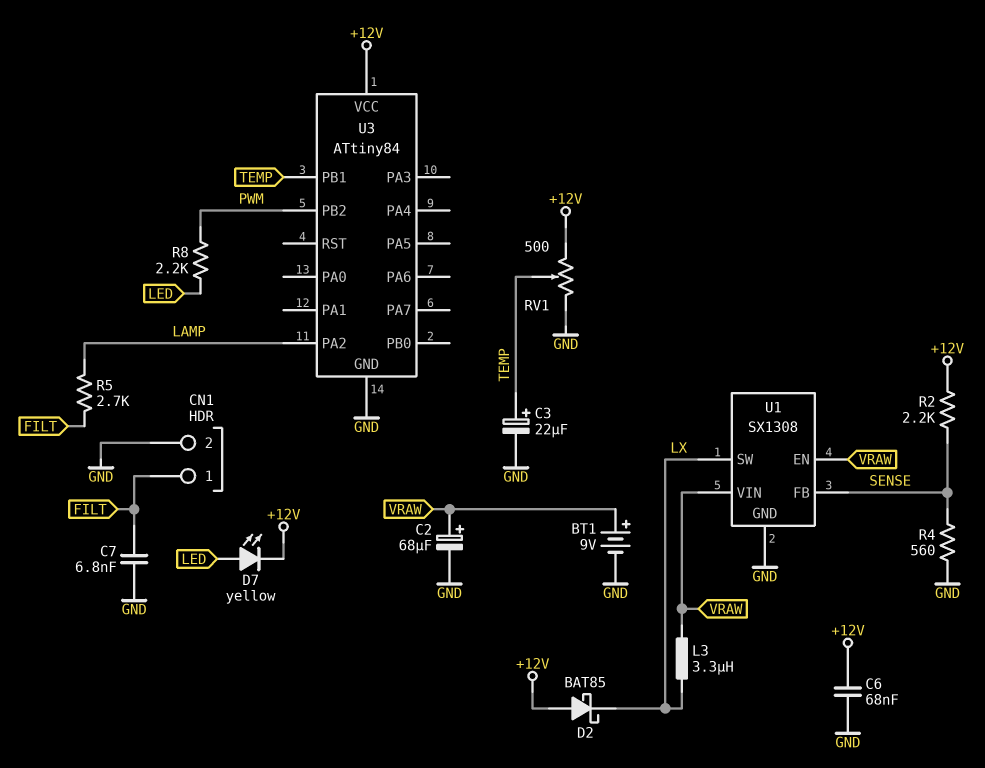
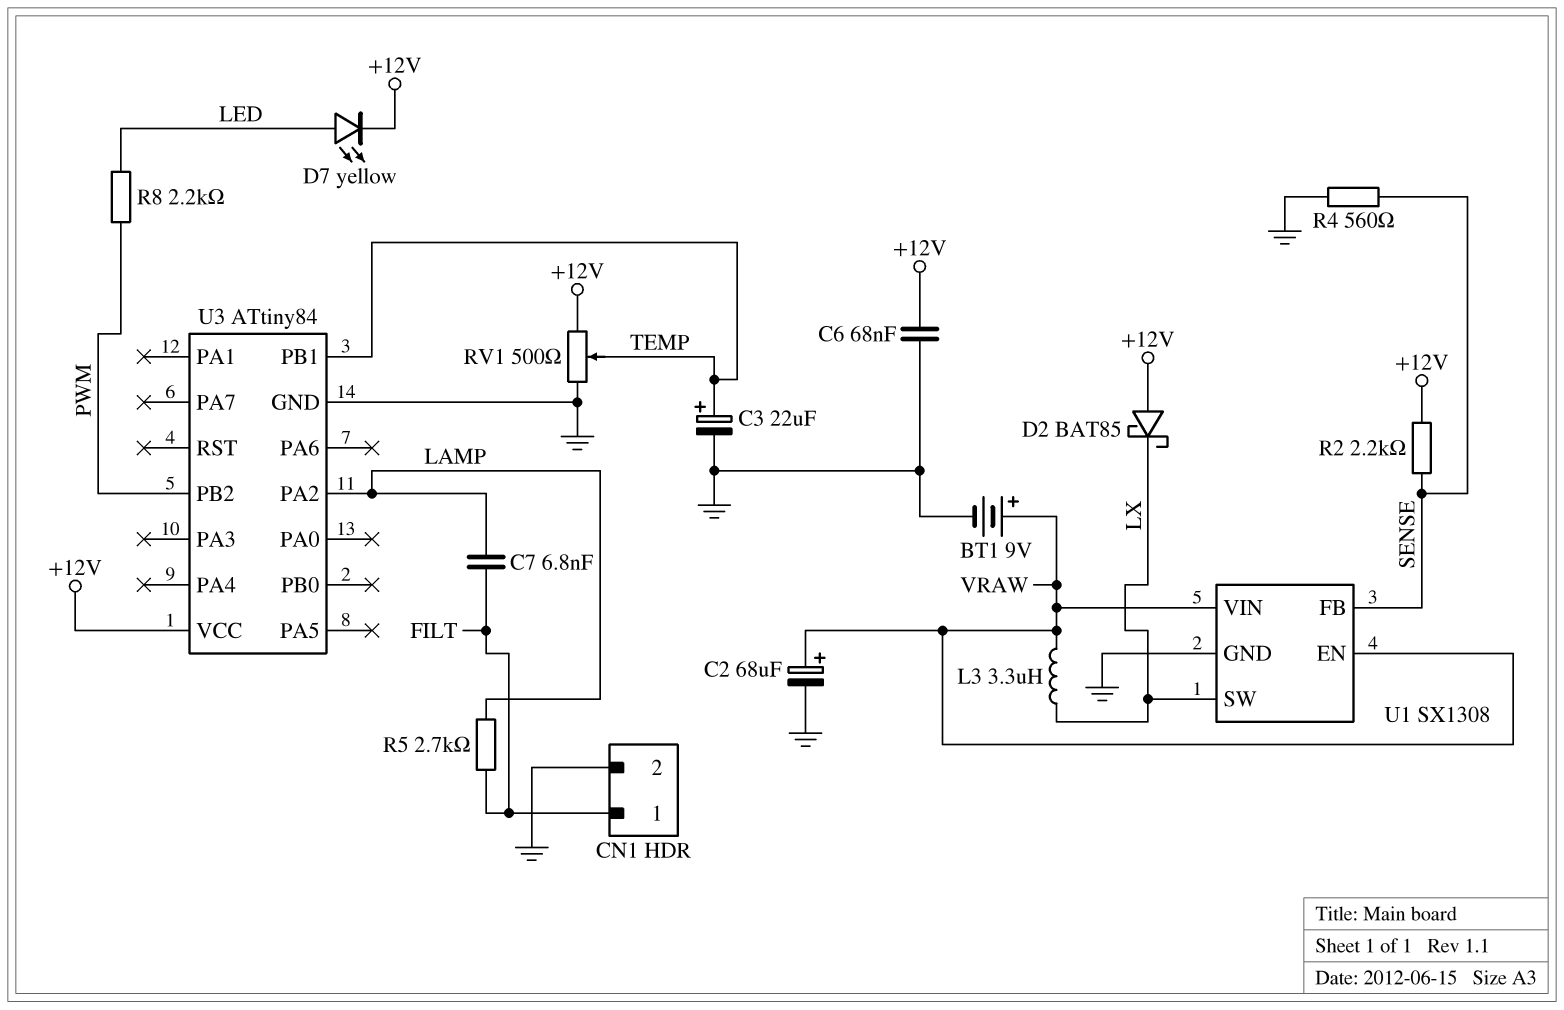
C7: 6.8nF (FILT, GND) -> 6.8nF (FILT, LAMP)

